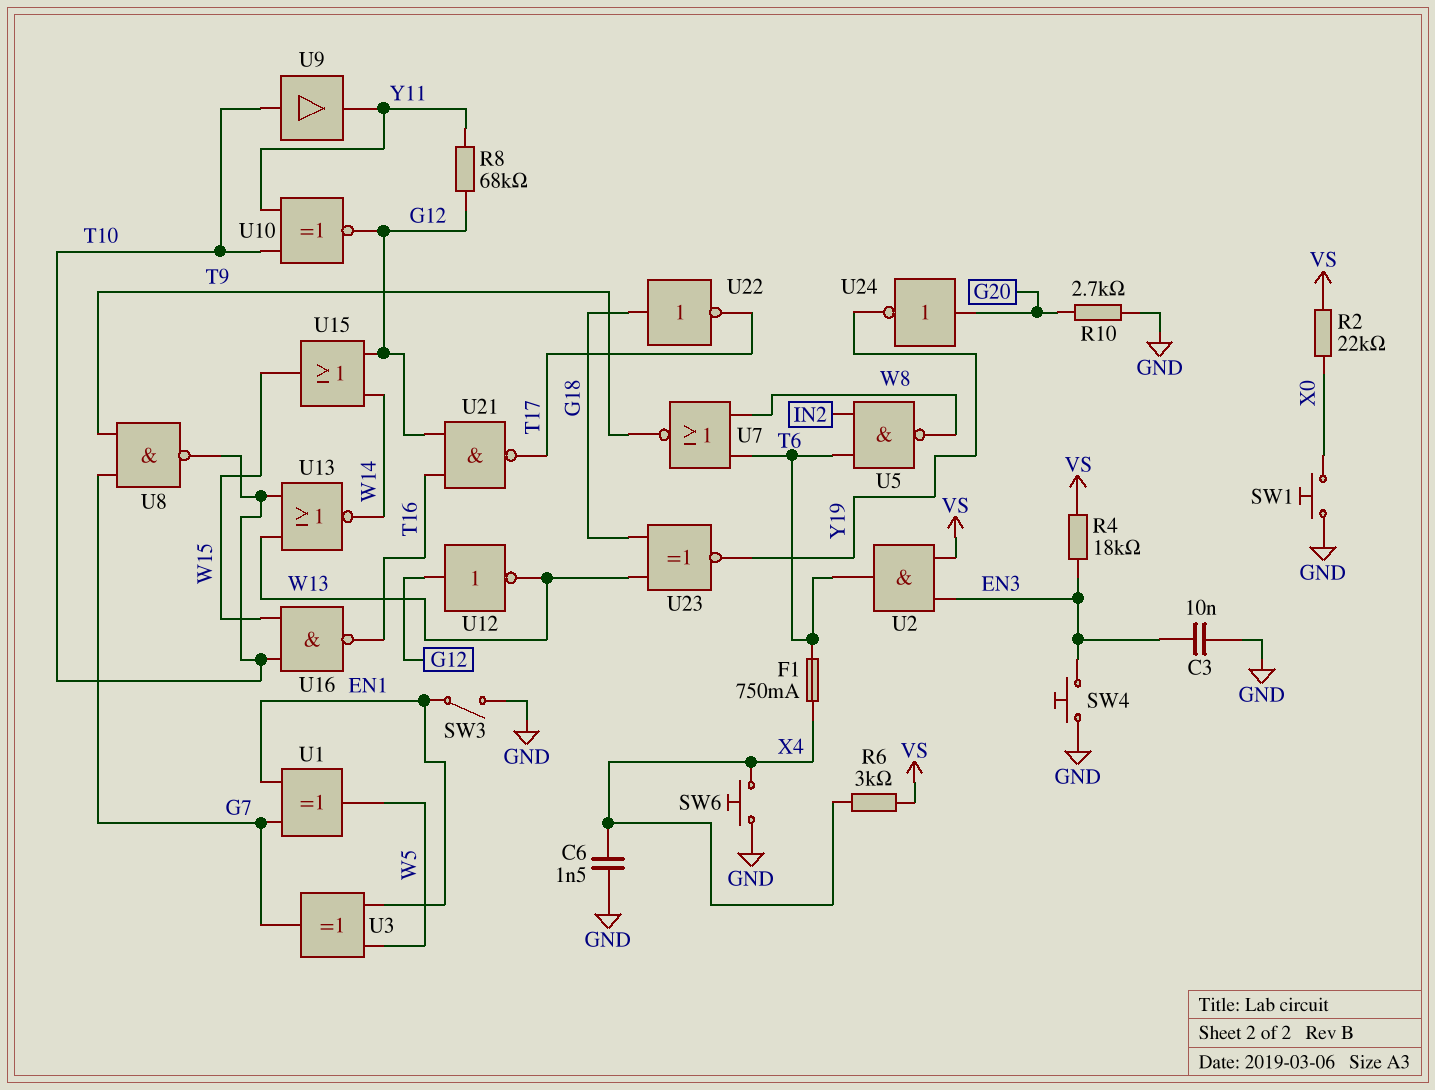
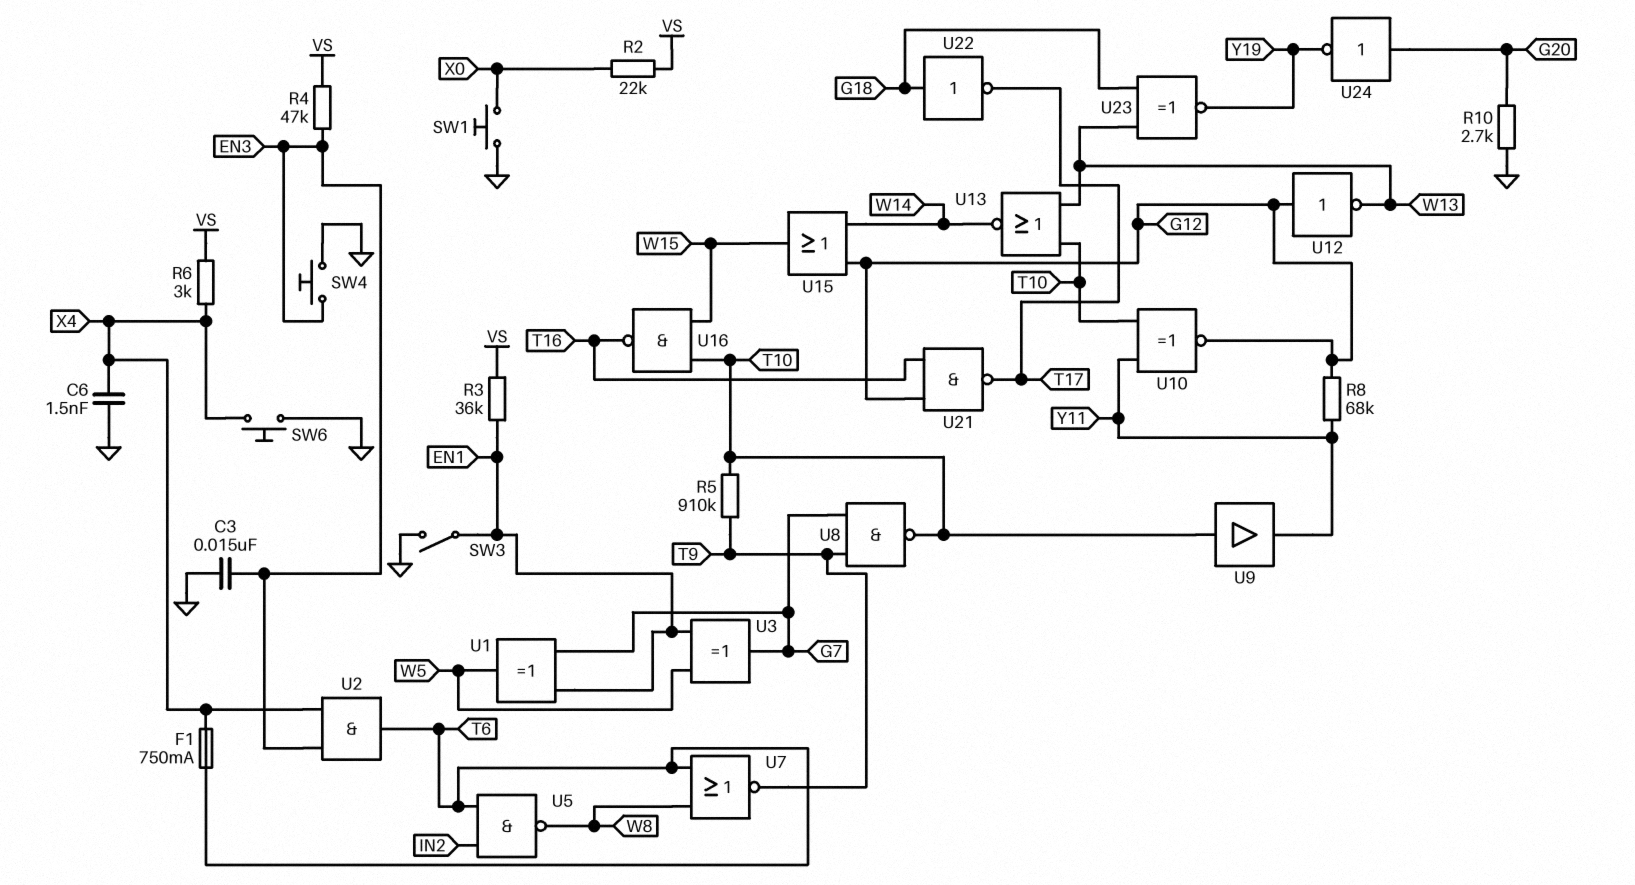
C3: 10nF (EN3, GND) -> 15nF (EN3, GND)
R3: none -> 36k (EN1, VS)
R4: 18k (EN3, VS) -> 47k (EN3, VS)
R5: none -> 910k (T9, T10)
U2: AND (in EN3, in VS, out T6) -> AND (in EN3, in X4, out T6)

